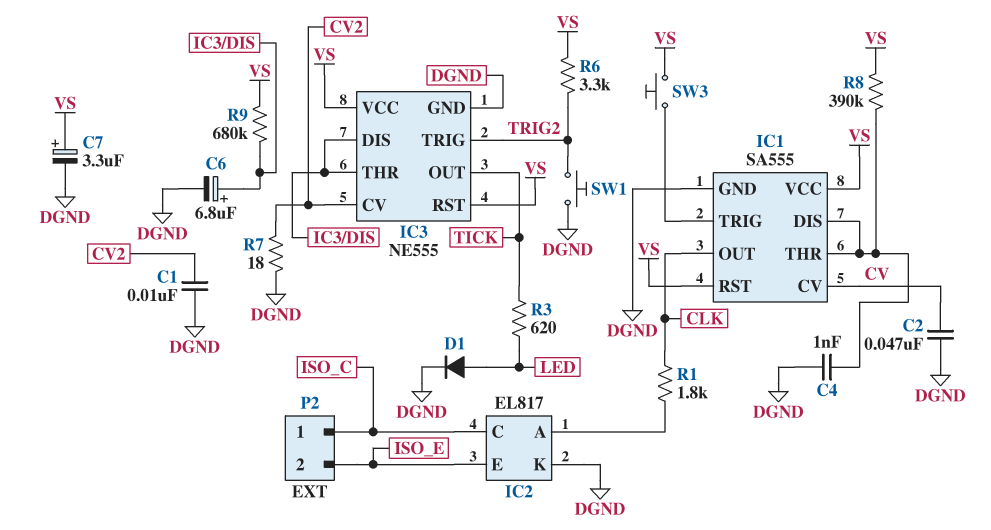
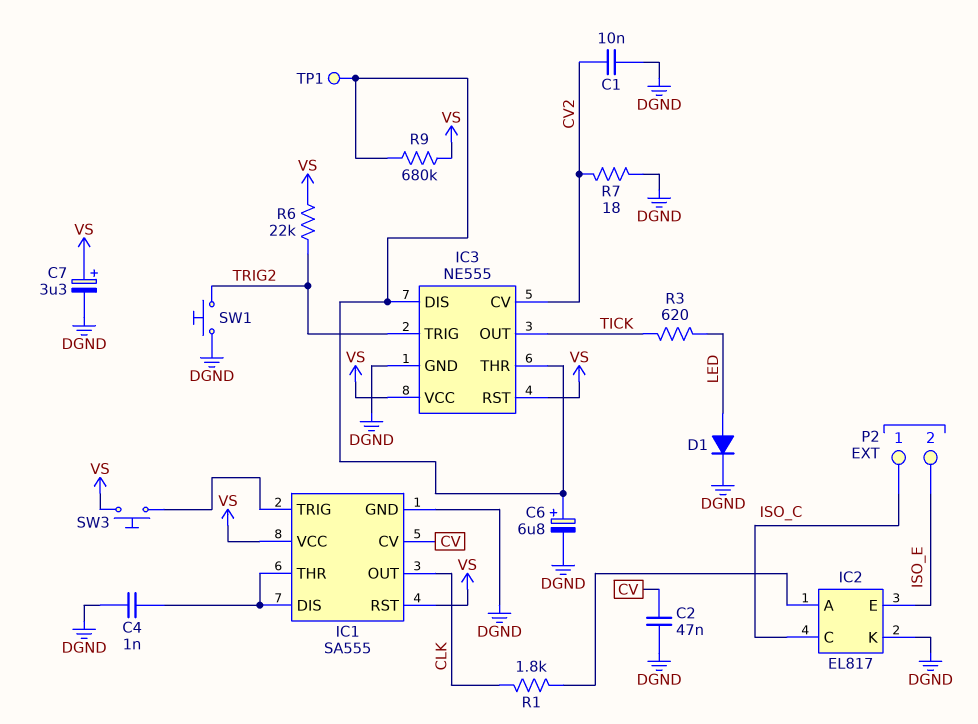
R6: 3.3k (TRIG2, VS) -> 22k (TRIG2, VS)
R8: 390k (IC1/DIS, VS) -> none
TP1: none -> test point (IC3/DIS)

